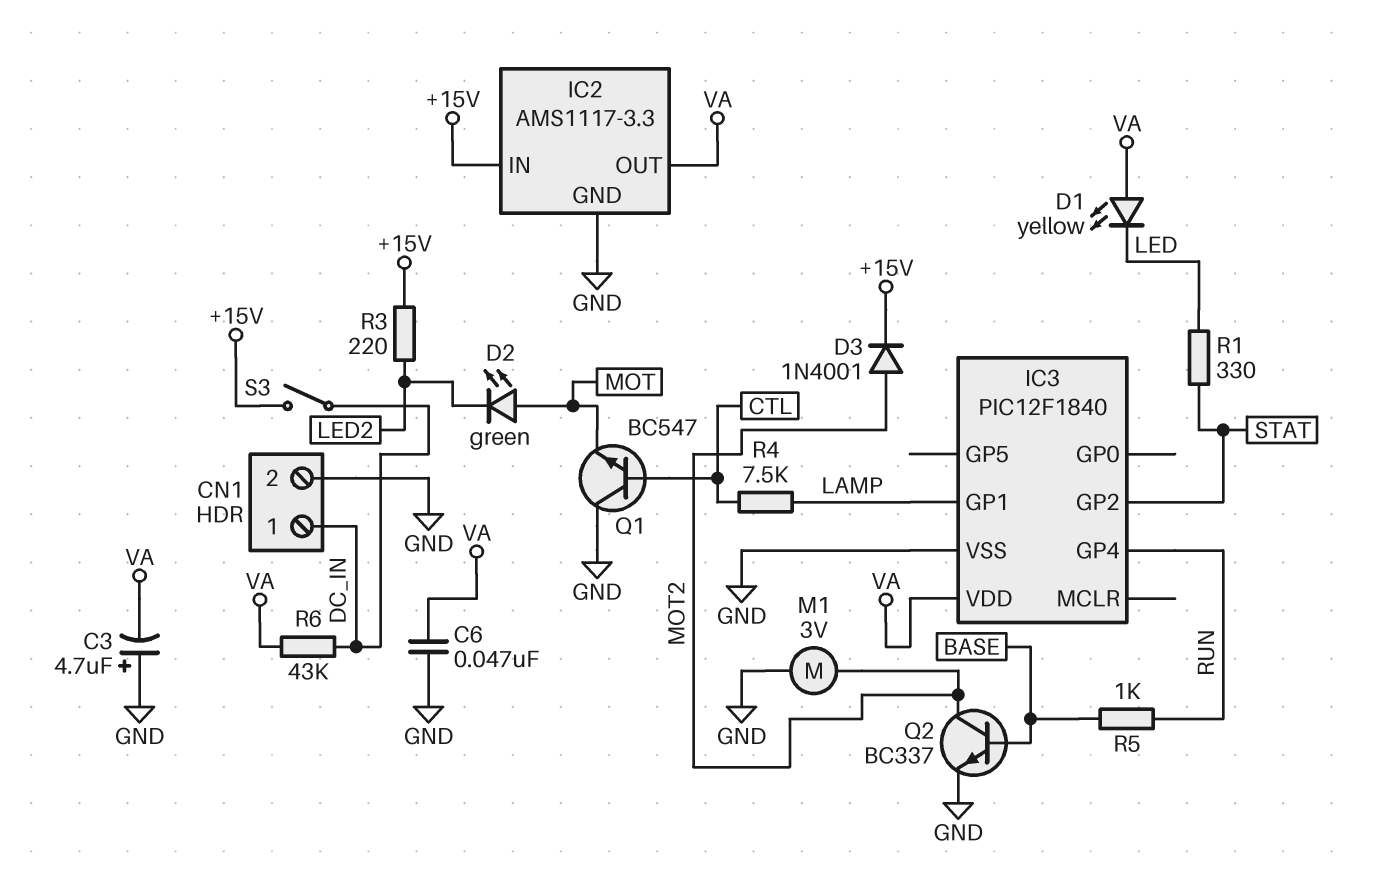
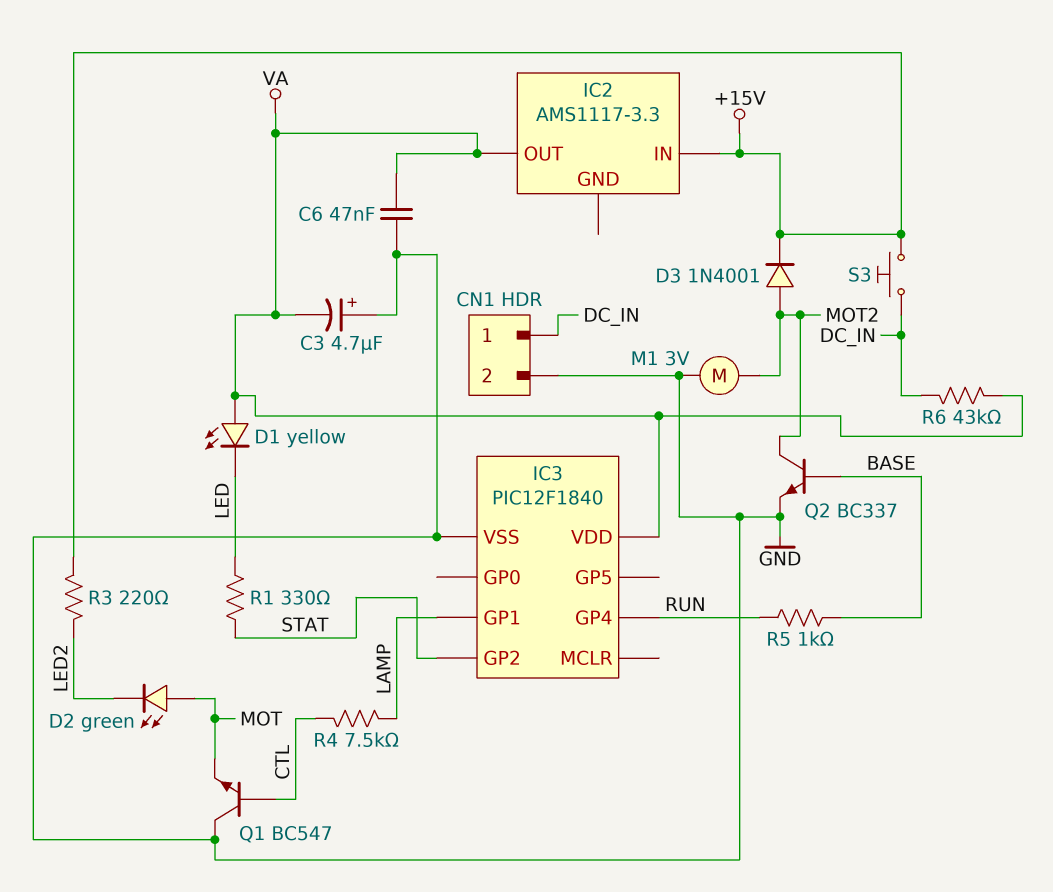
IC2 pin GND: GND -> none
S3: switch (+15V, DC_IN) -> button (+15V, DC_IN)

